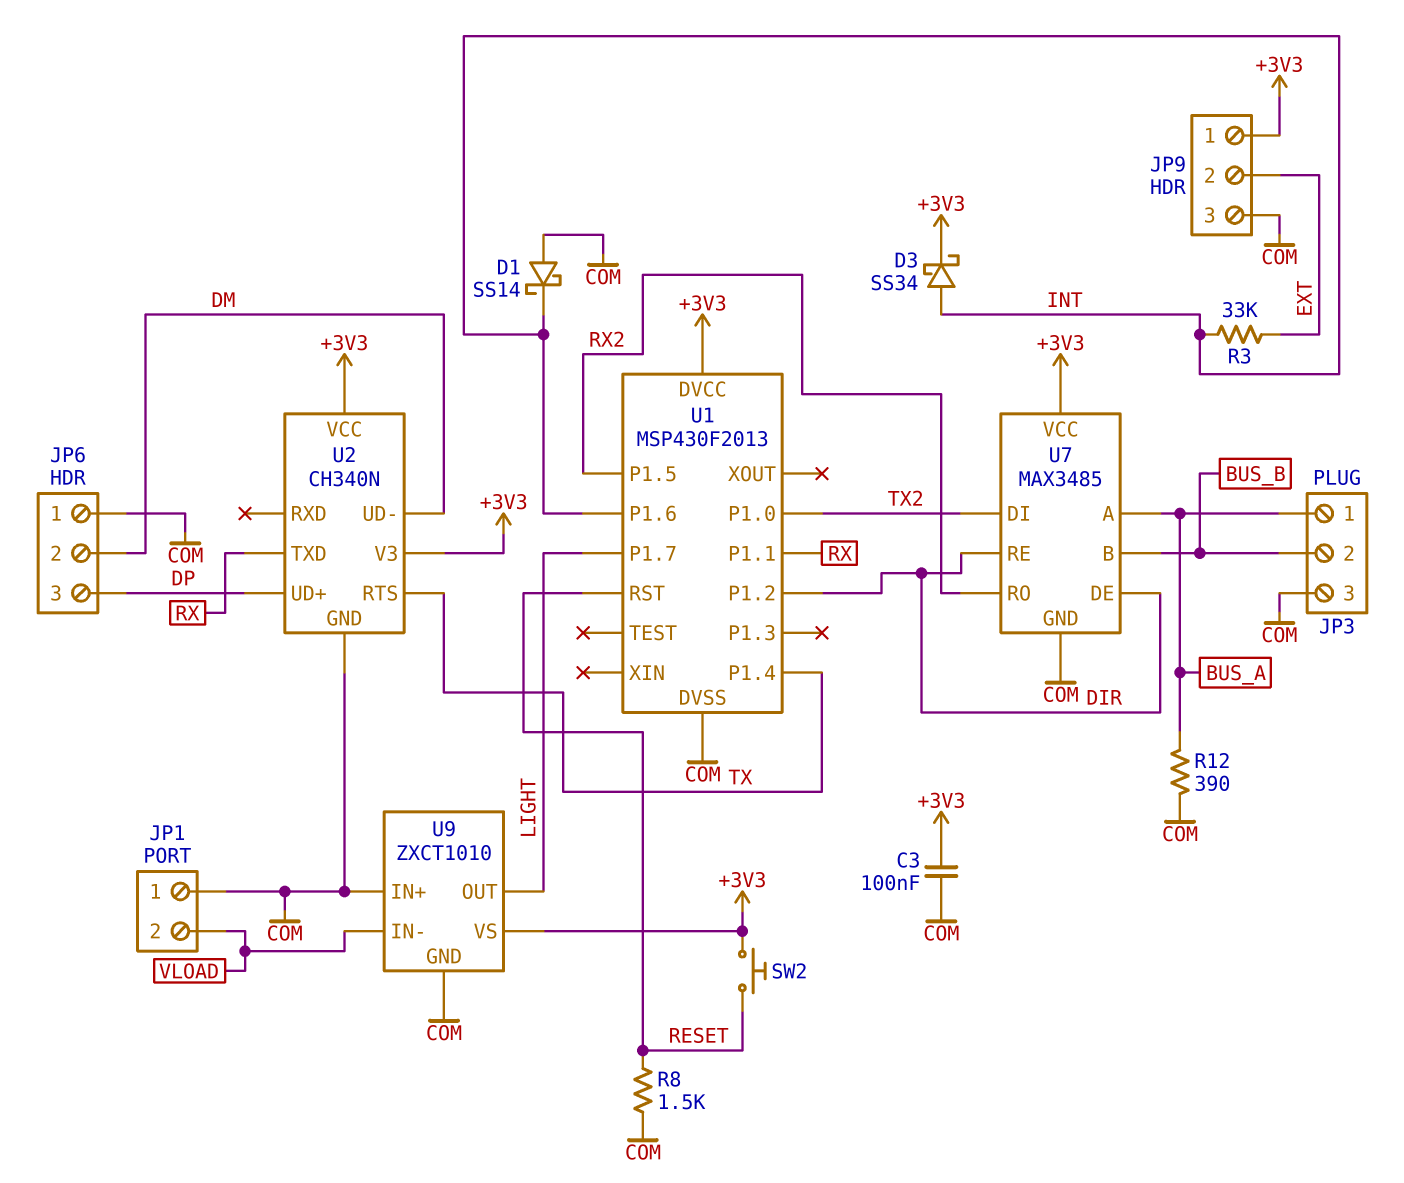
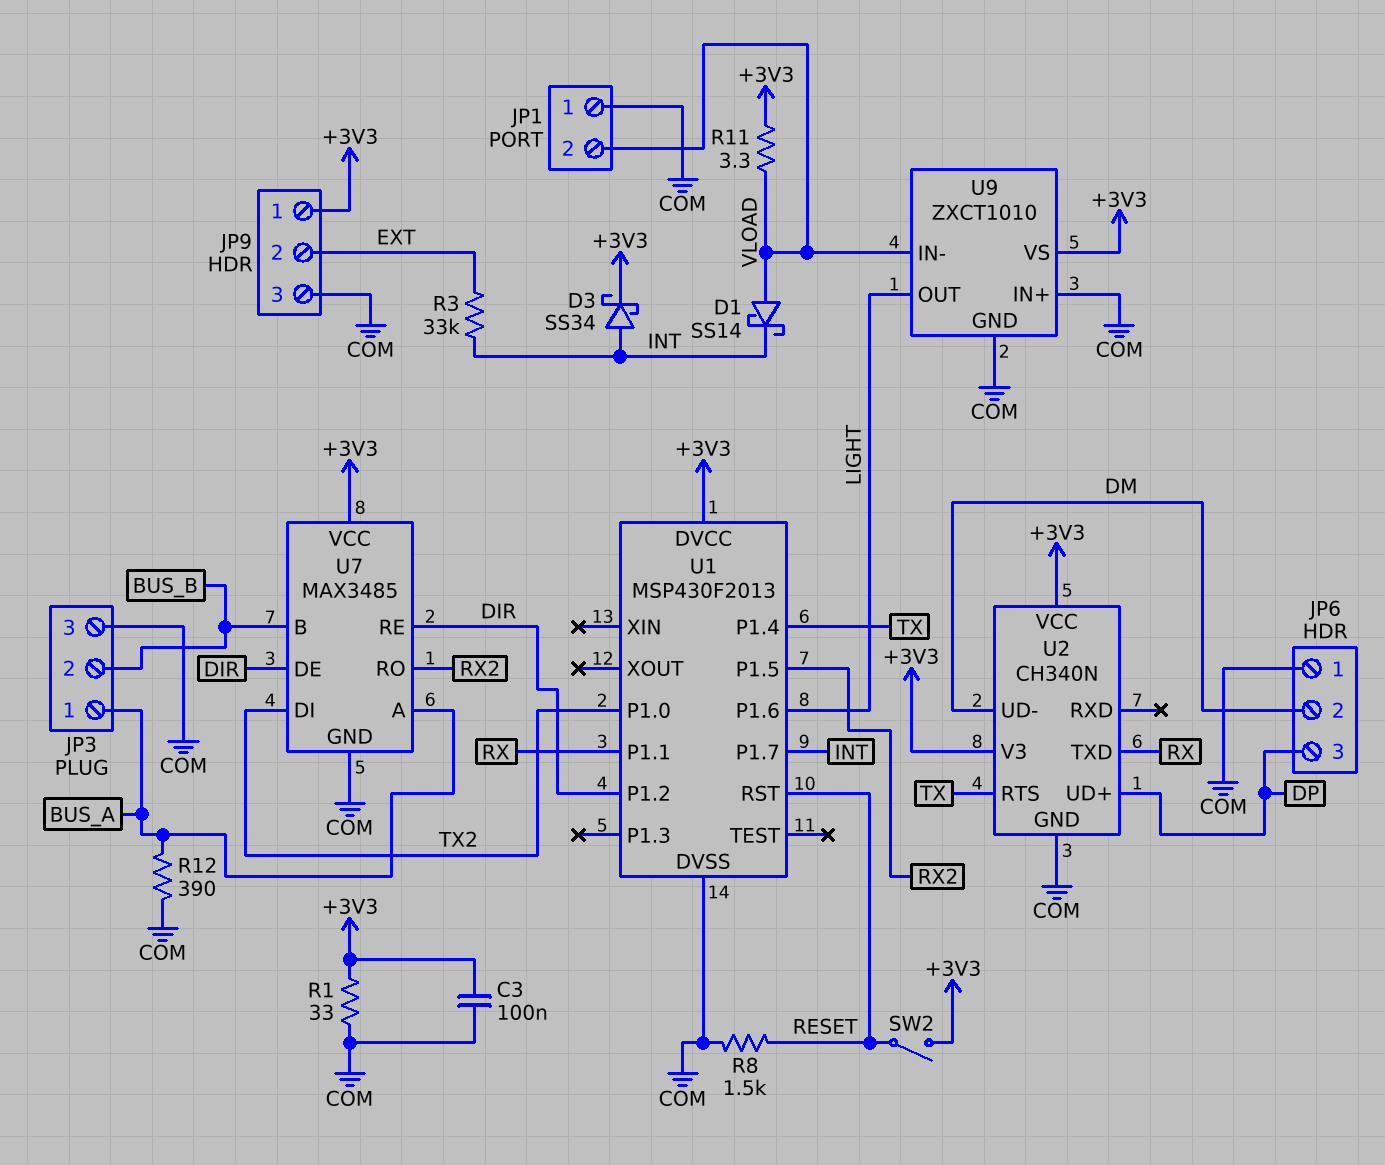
D1: schottky SS14 (A COM, K INT) -> schottky SS14 (A VLOAD, K INT)
R1: none -> 33 (+3V3, COM)
R11: none -> 3.3 (+3V3, VLOAD)
SW2: button (+3V3, RESET) -> switch (+3V3, RESET)
U1 pin P1.6: INT -> LIGHT
U1 pin P1.7: LIGHT -> INT

